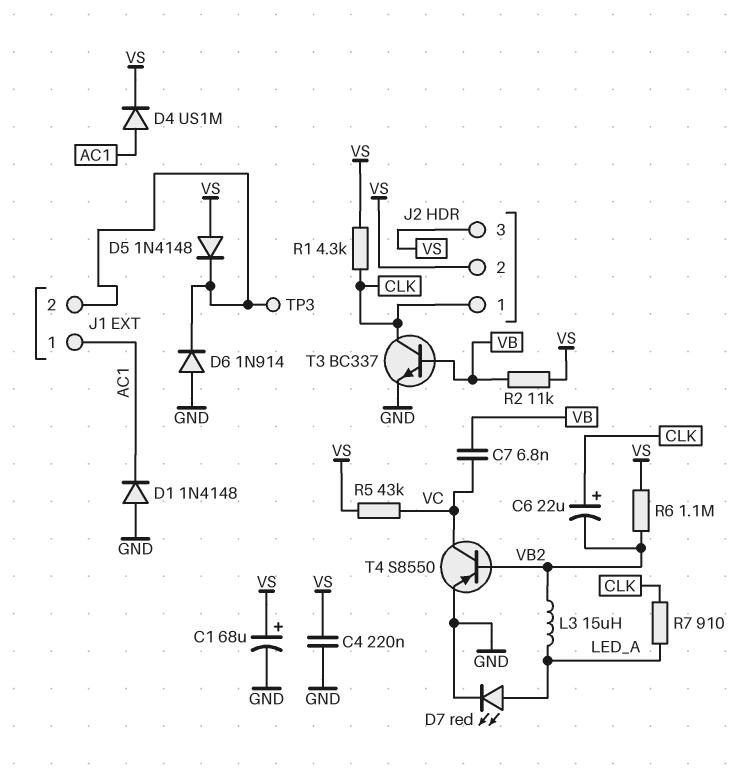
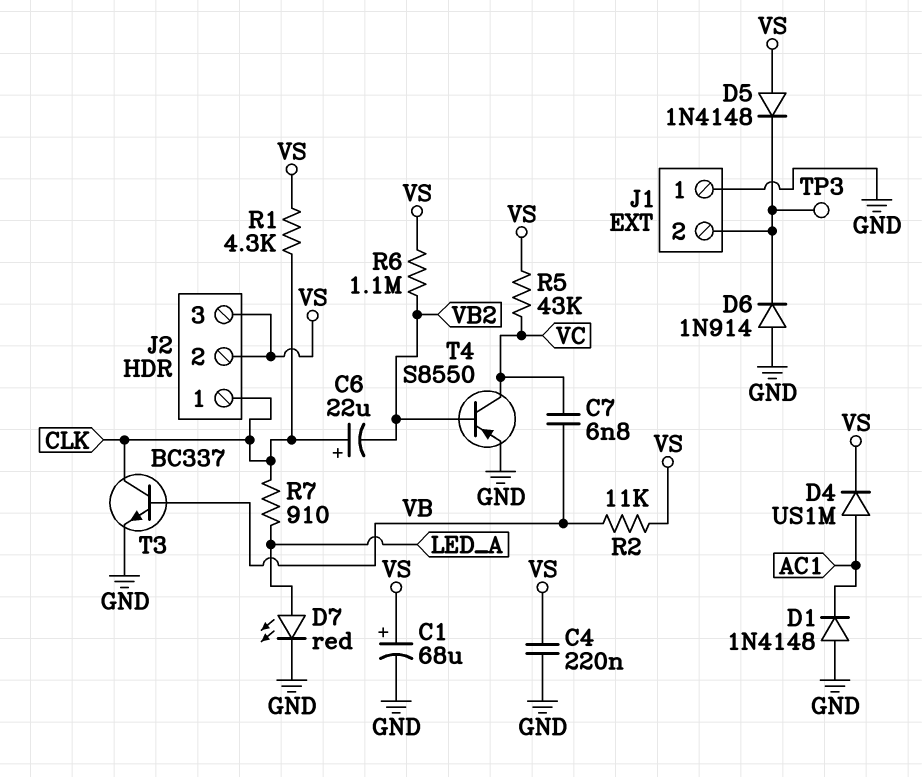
J1 pin 1: AC1 -> GND
L3: 15uH (LED_A, VB2) -> none

